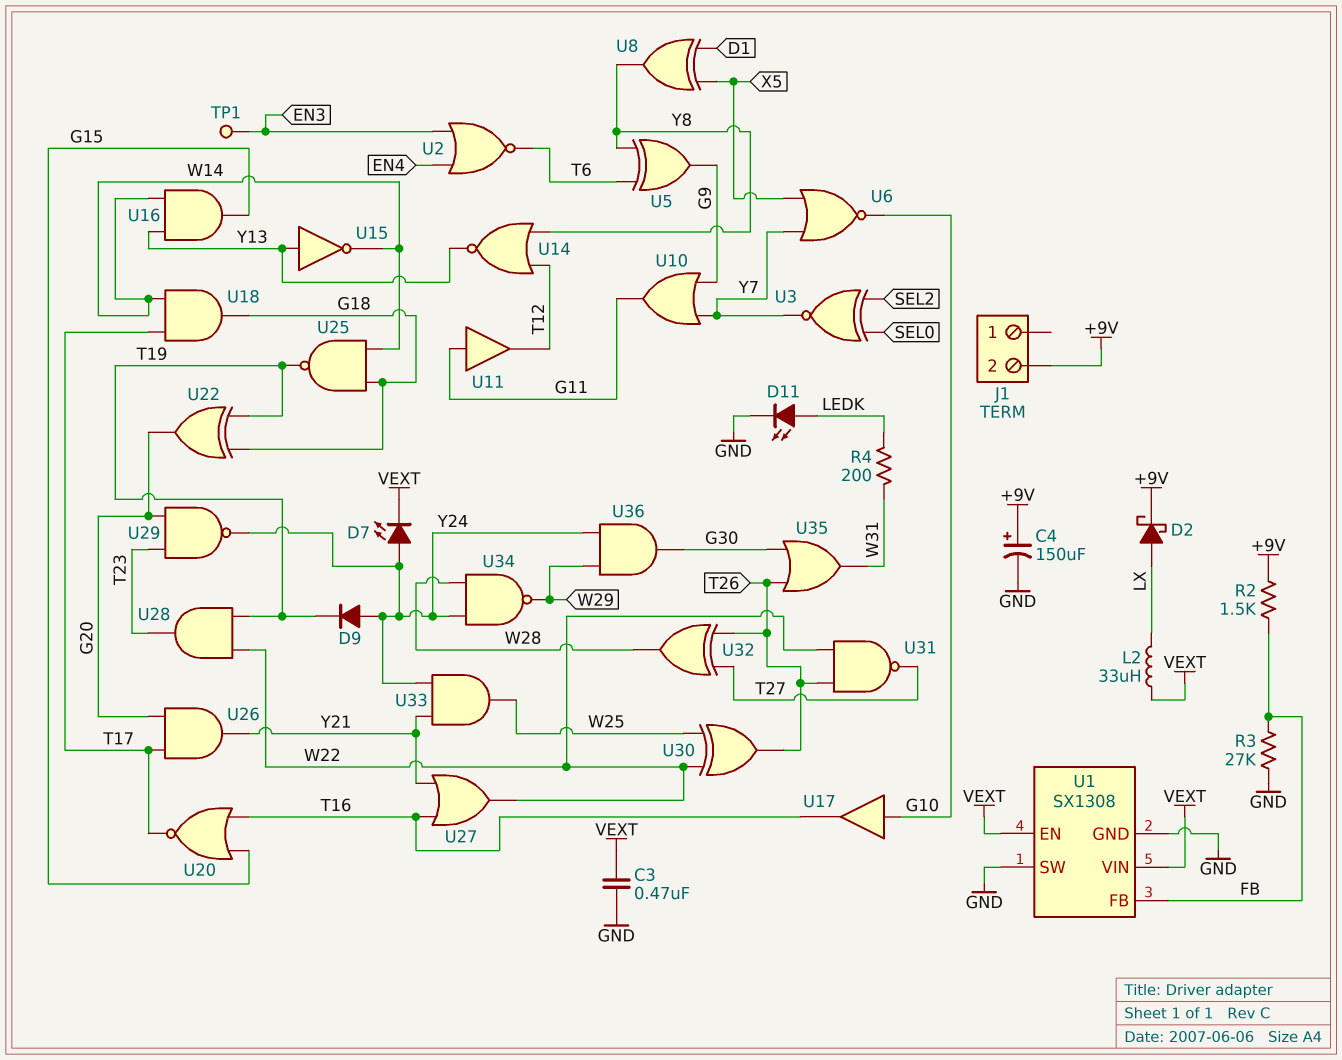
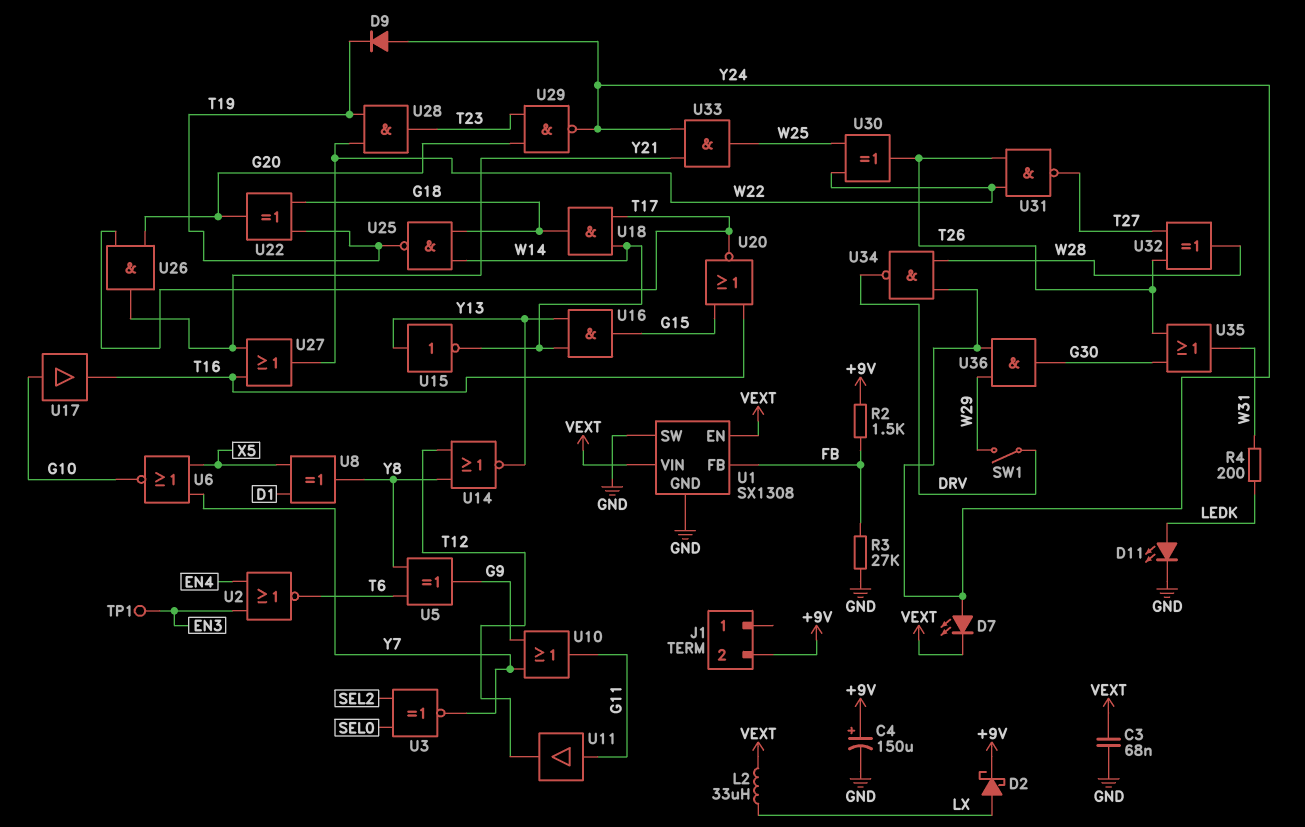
C3: 470nF (GND, VEXT) -> 68nF (GND, VEXT)
SW1: none -> switch (DRV, W29)
U34: NAND (in W28, in Y24, out W29) -> NAND (in W28, in Y24, out DRV)

